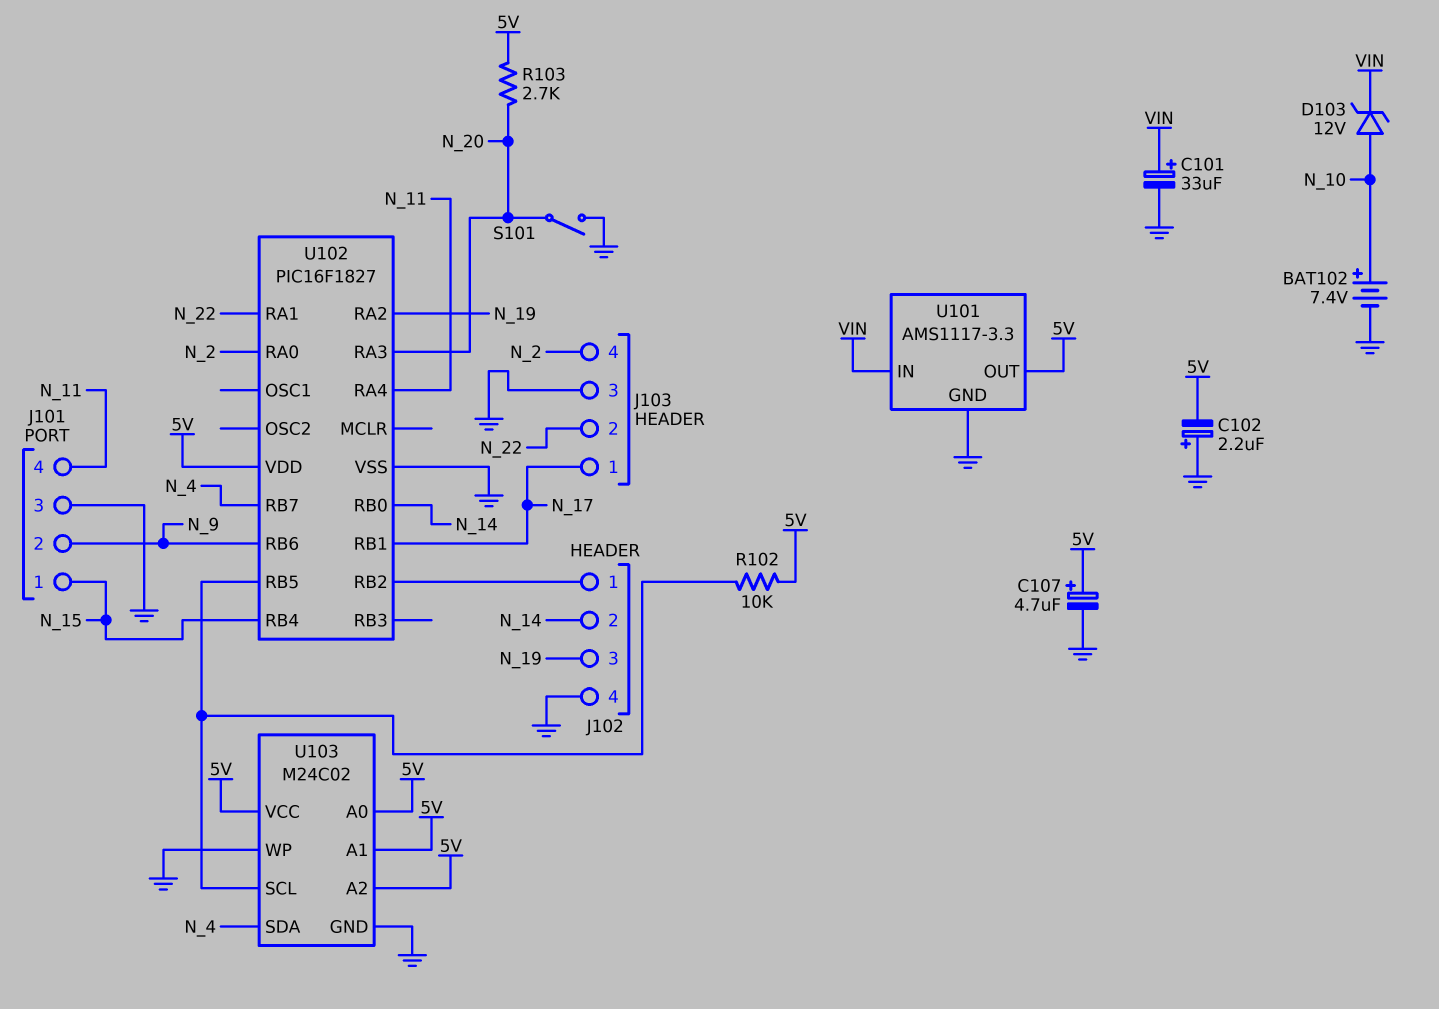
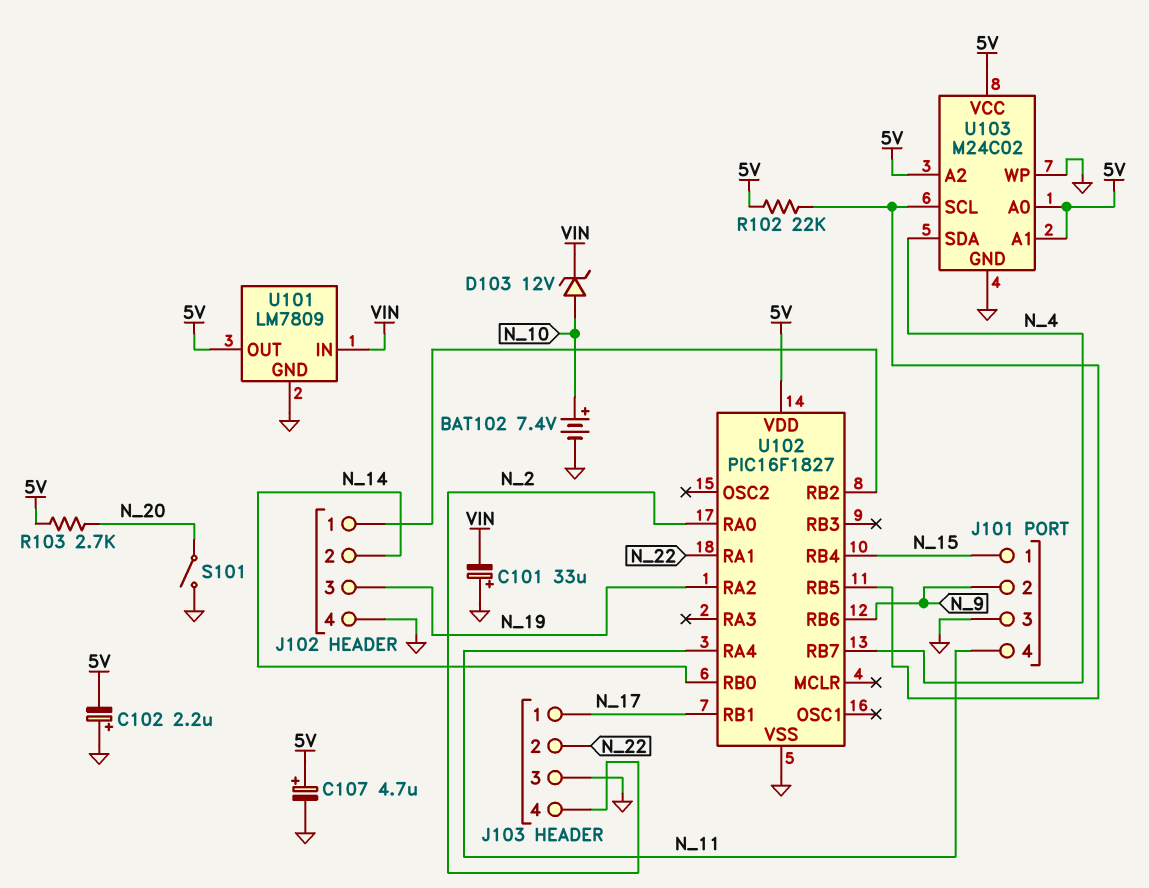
C101: 33uF (plus VIN, minus GND) -> 33uF (plus GND, minus VIN)
R102: 10k (5V, U102/RB5) -> 22k (5V, U102/RB5)
U101: AMS1117-3.3 -> LM7809
U102 pin RA3: N_20 -> none

